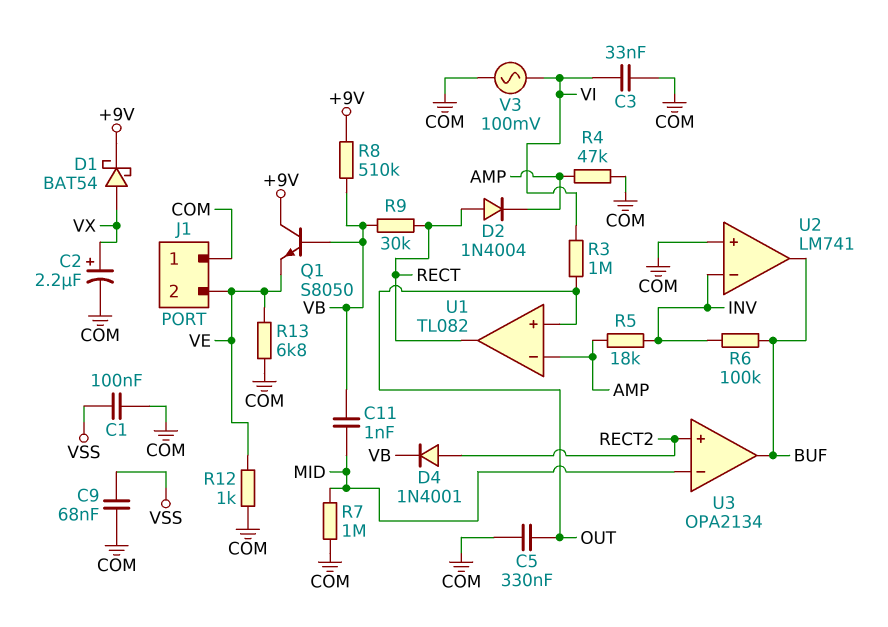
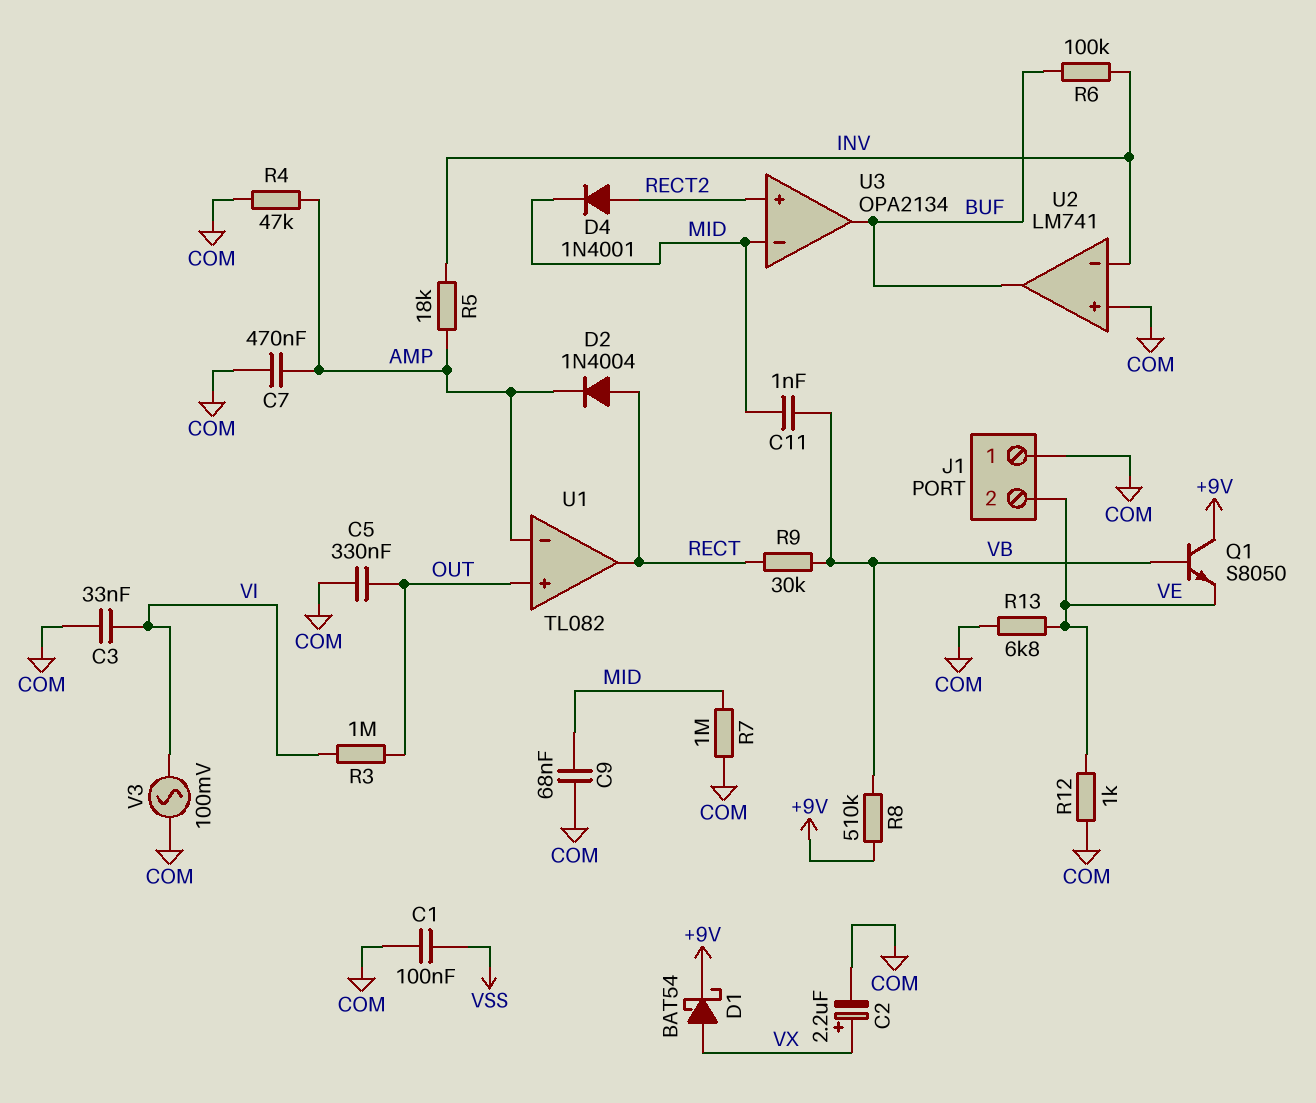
C7: none -> 470nF (AMP, COM)
C9: 68nF (COM, VSS) -> 68nF (COM, MID)
D4: diode 1N4001 (A RECT2, K VB) -> diode 1N4001 (A RECT2, K MID)

